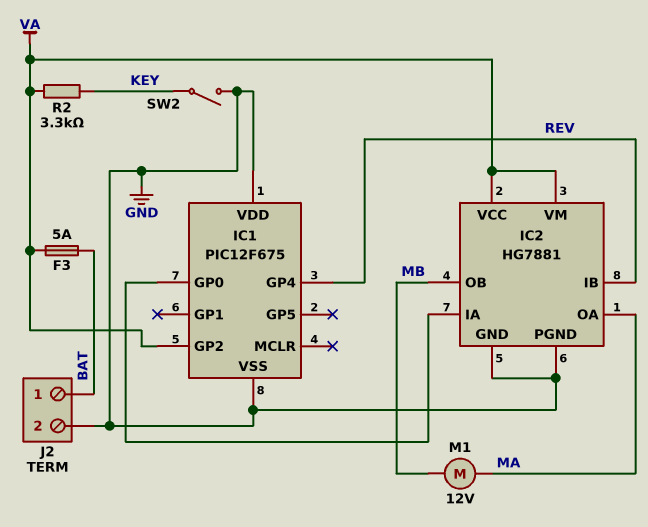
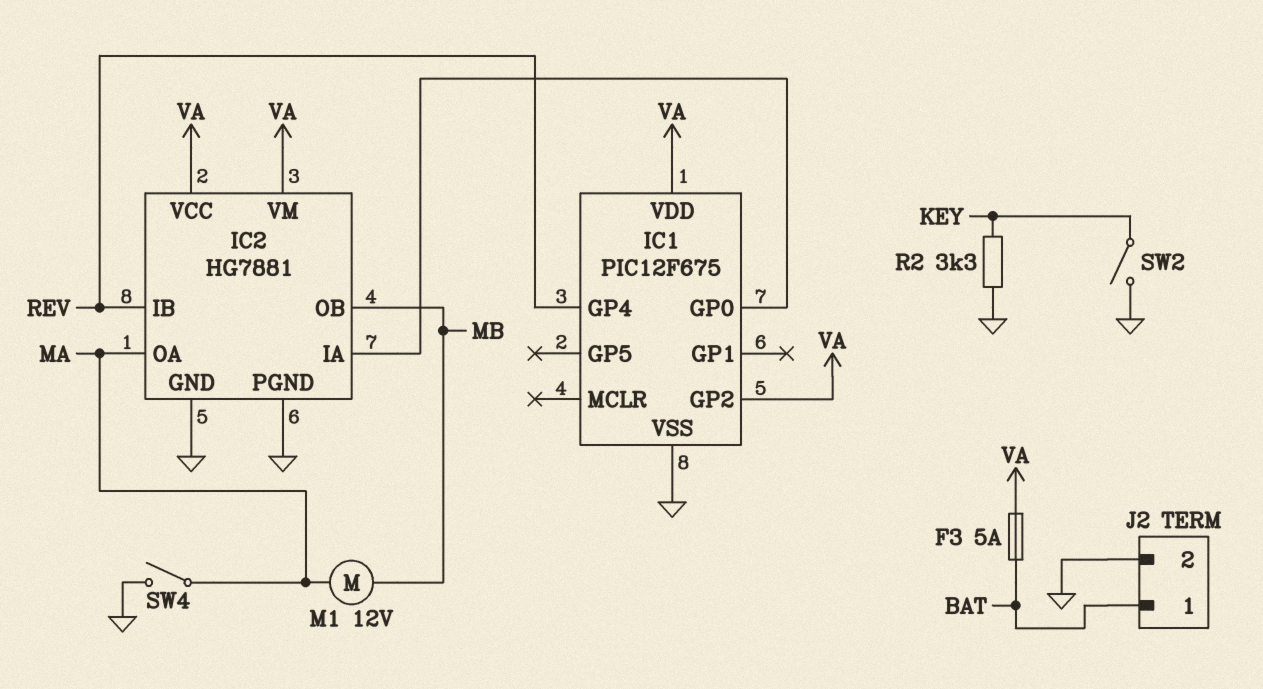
IC1 pin VDD: GND -> VA
R2: 3.3k (KEY, VA) -> 3.3k (GND, KEY)
SW4: none -> switch (GND, MA)

